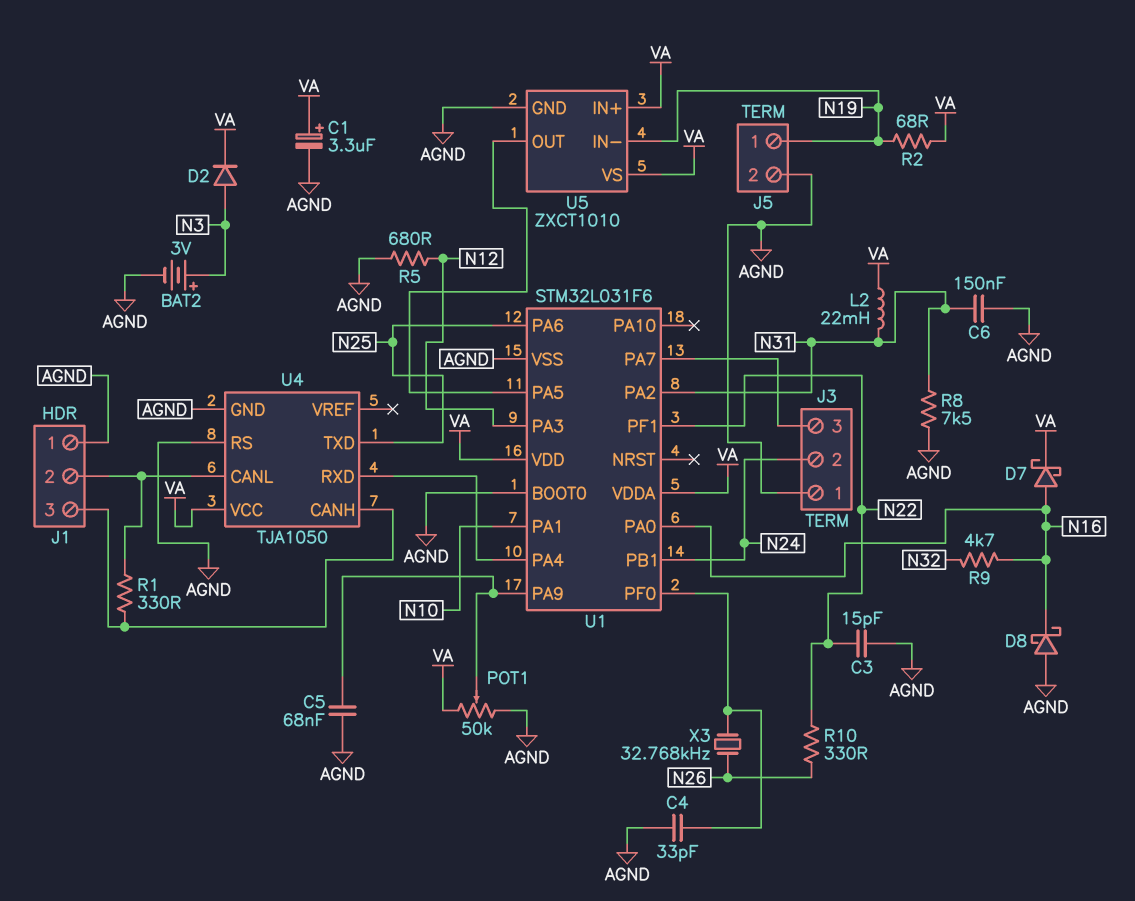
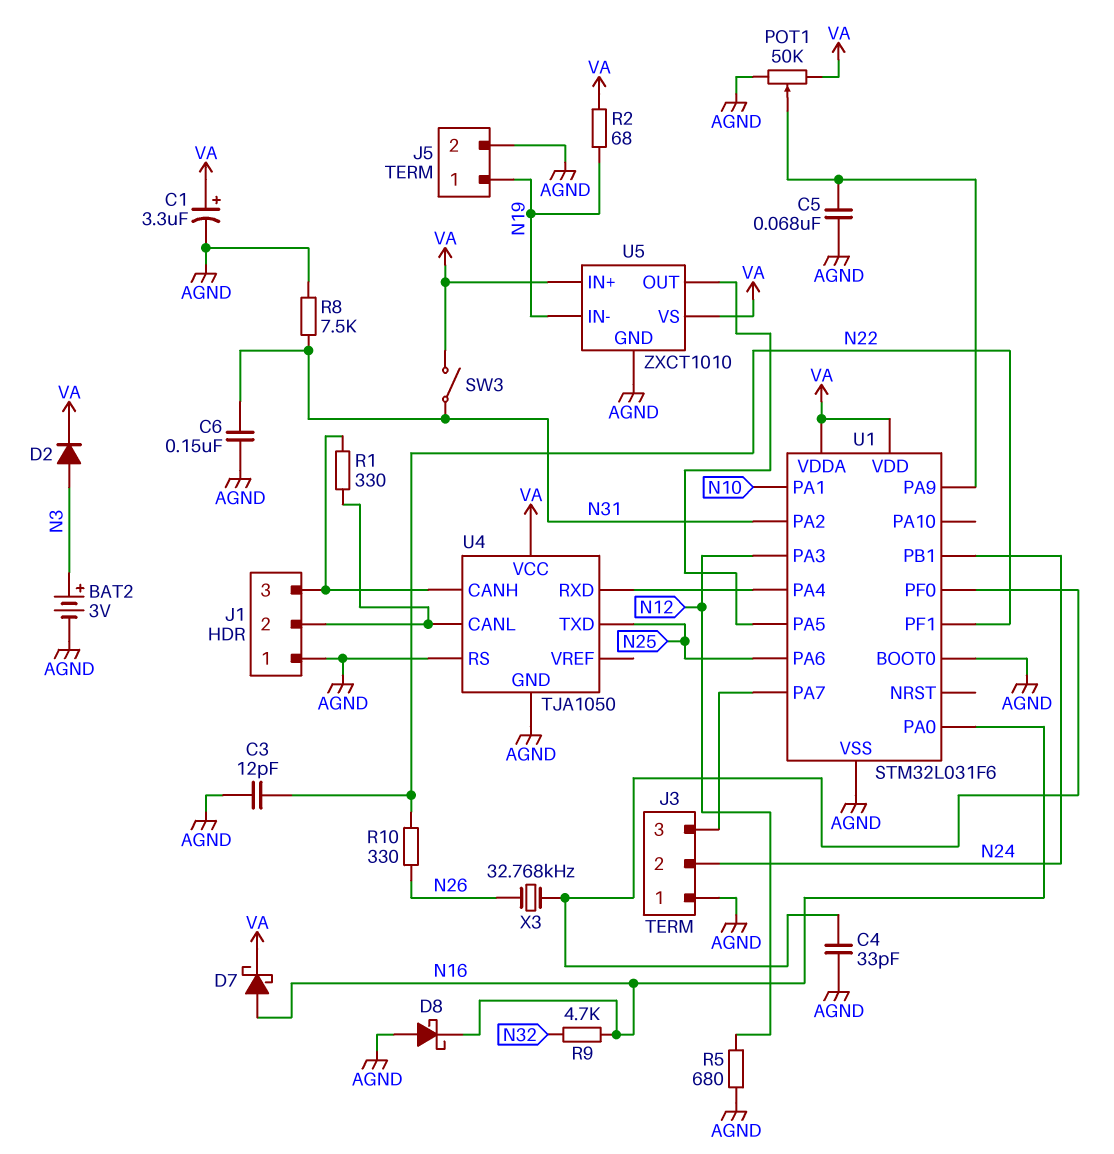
C3: 15pF (AGND, N22) -> 12pF (AGND, N22)
L2: 22mH (N31, VA) -> none
SW3: none -> switch (N31, VA)

